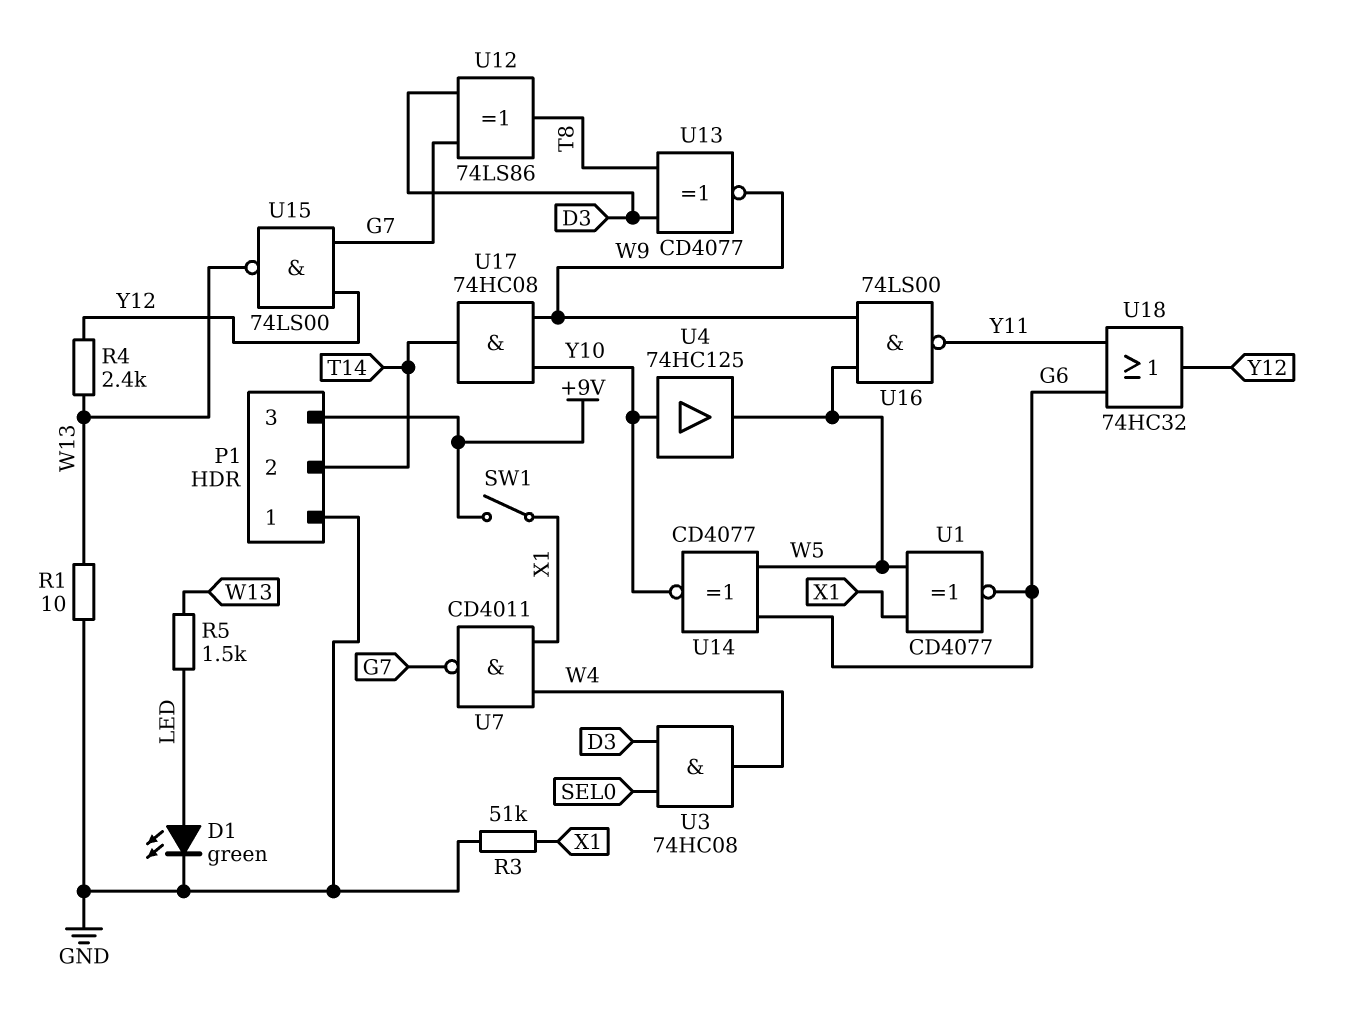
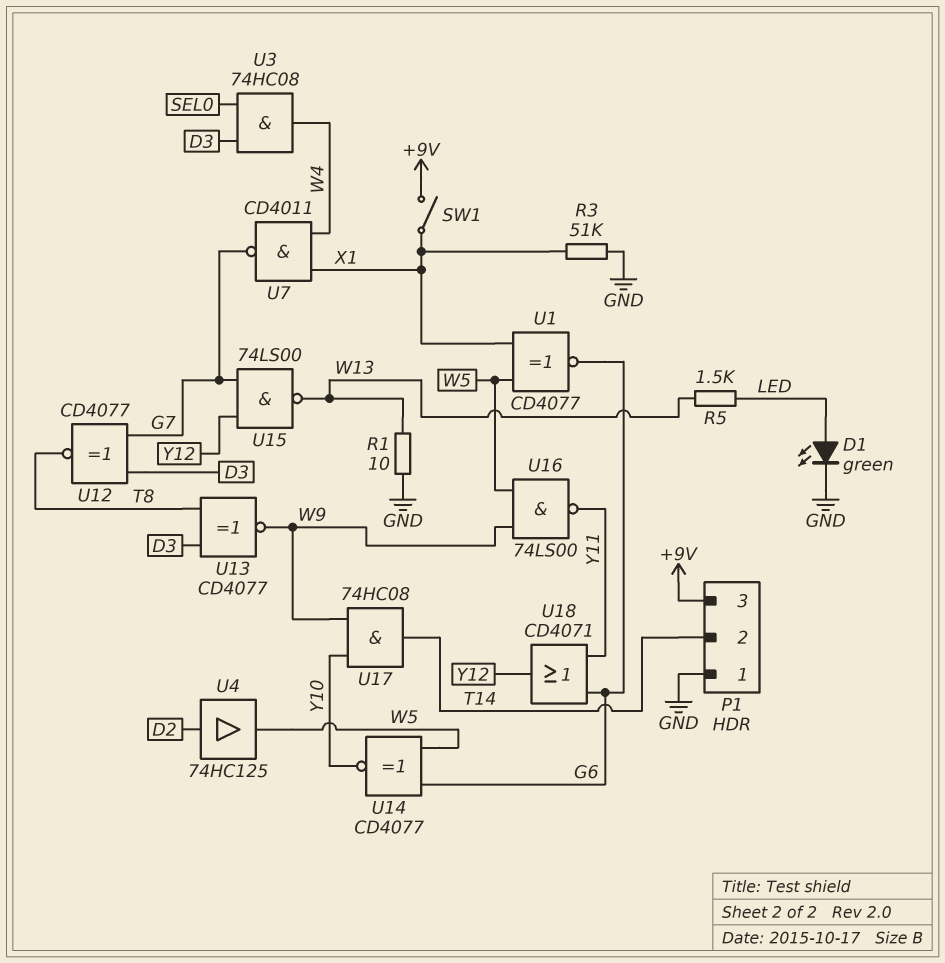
R4: 2.4k (W13, Y12) -> none
U4: buffer 74HC125 (in Y10, out W5) -> buffer 74HC125 (in D2, out W5)
U12: XOR 74LS86 (in D3, in G7, out T8) -> XNOR CD4077 (in D3, in G7, out T8)
U18: OR 74HC32 (in G6, in Y11, out Y12) -> OR CD4071 (in G6, in Y11, out Y12)

